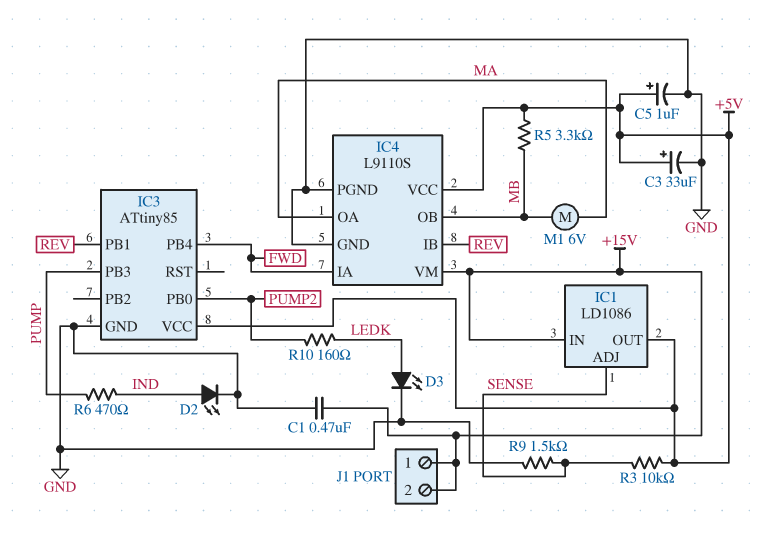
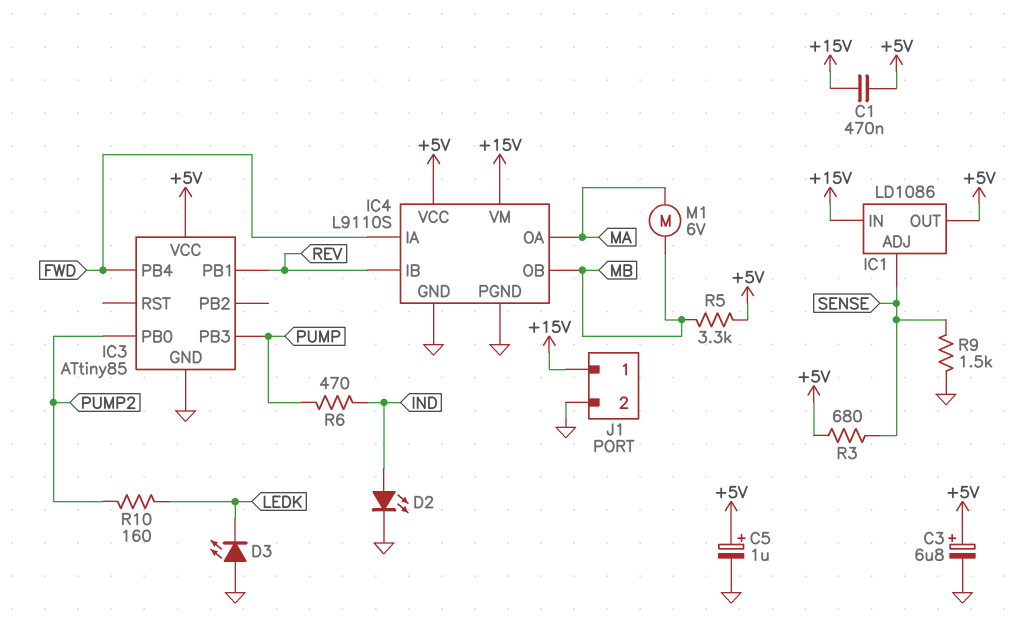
C1: 470nF (+15V, GND) -> 470nF (+5V, +15V)
C3: 33uF (plus +5V, minus GND) -> 6.8uF (plus +5V, minus GND)
D3: LED (A LEDK, K GND) -> LED (A GND, K LEDK)
J1 pin 2: +15V -> GND
R3: 10k (+5V, SENSE) -> 680 (+5V, SENSE)

